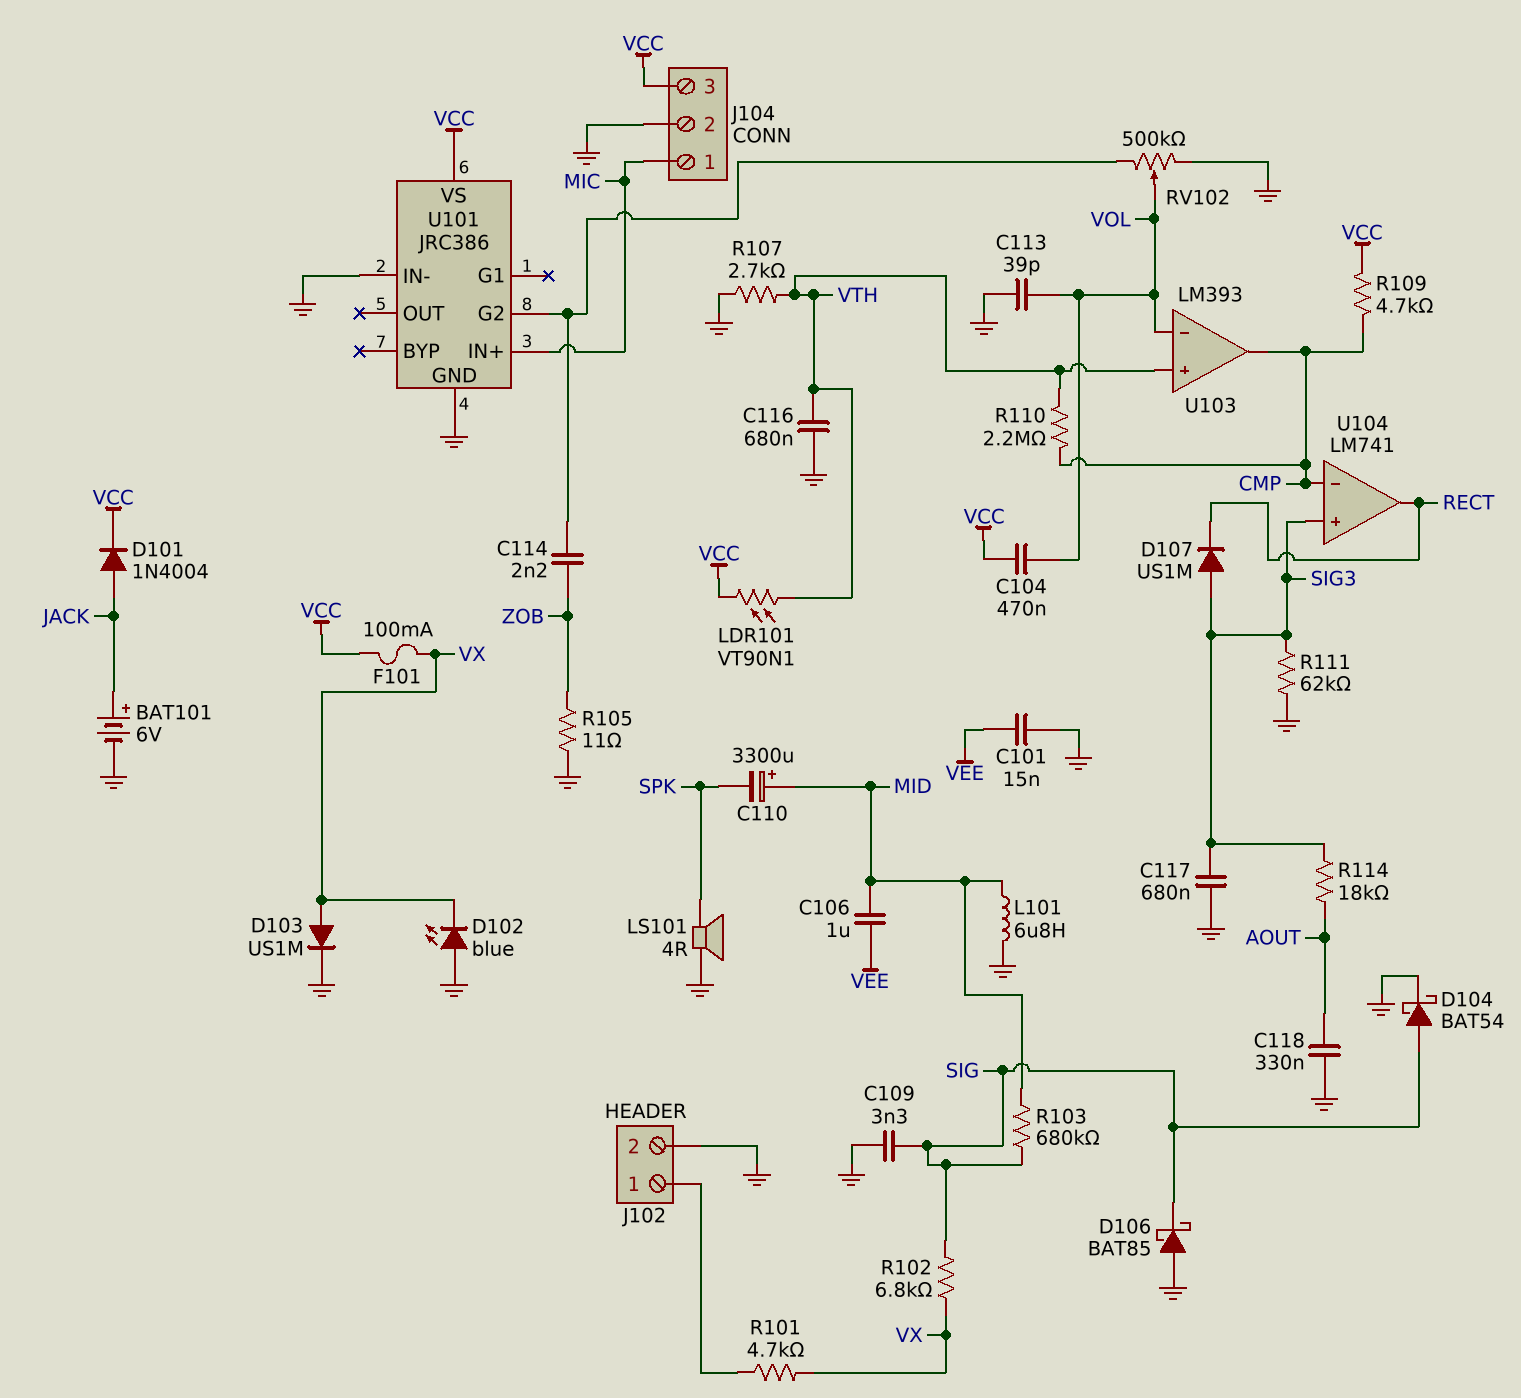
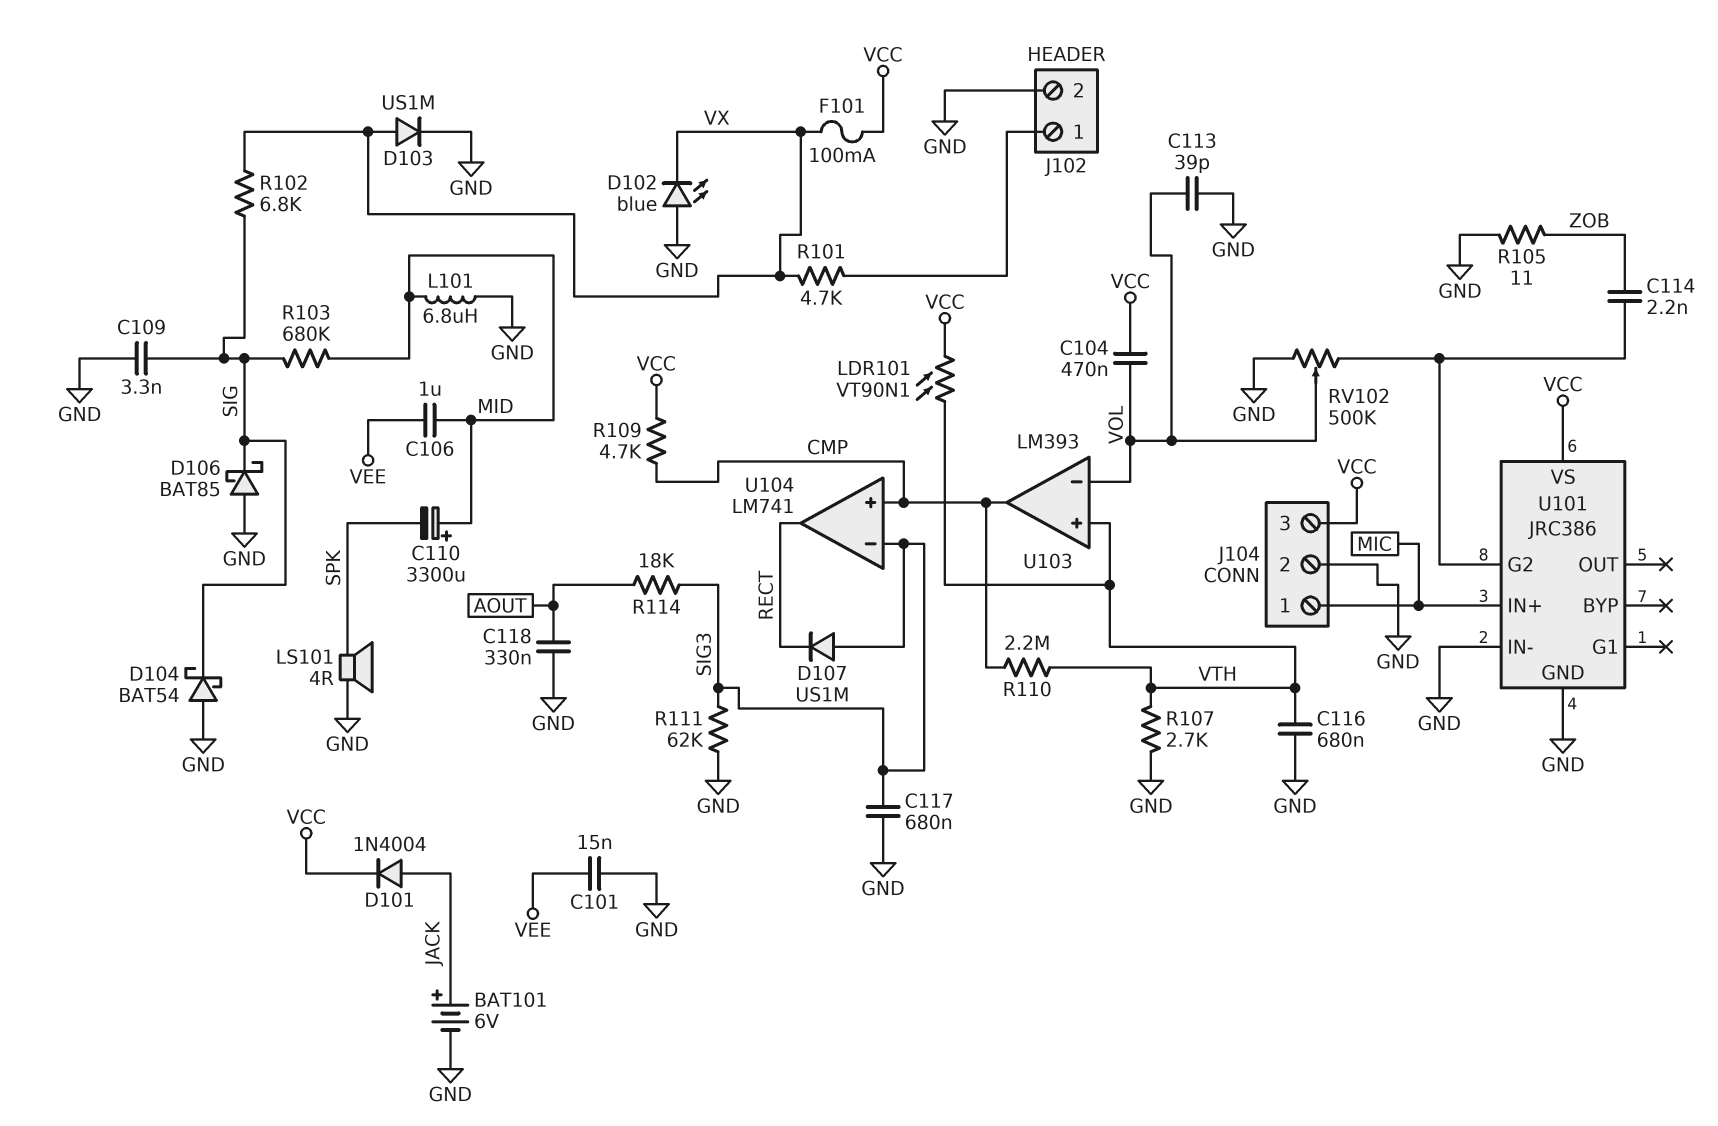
D104: schottky BAT54 (A SIG, K GND) -> schottky BAT54 (A GND, K SIG)
U104 pin in+: SIG3 -> CMP
U104 pin in-: CMP -> SIG3

